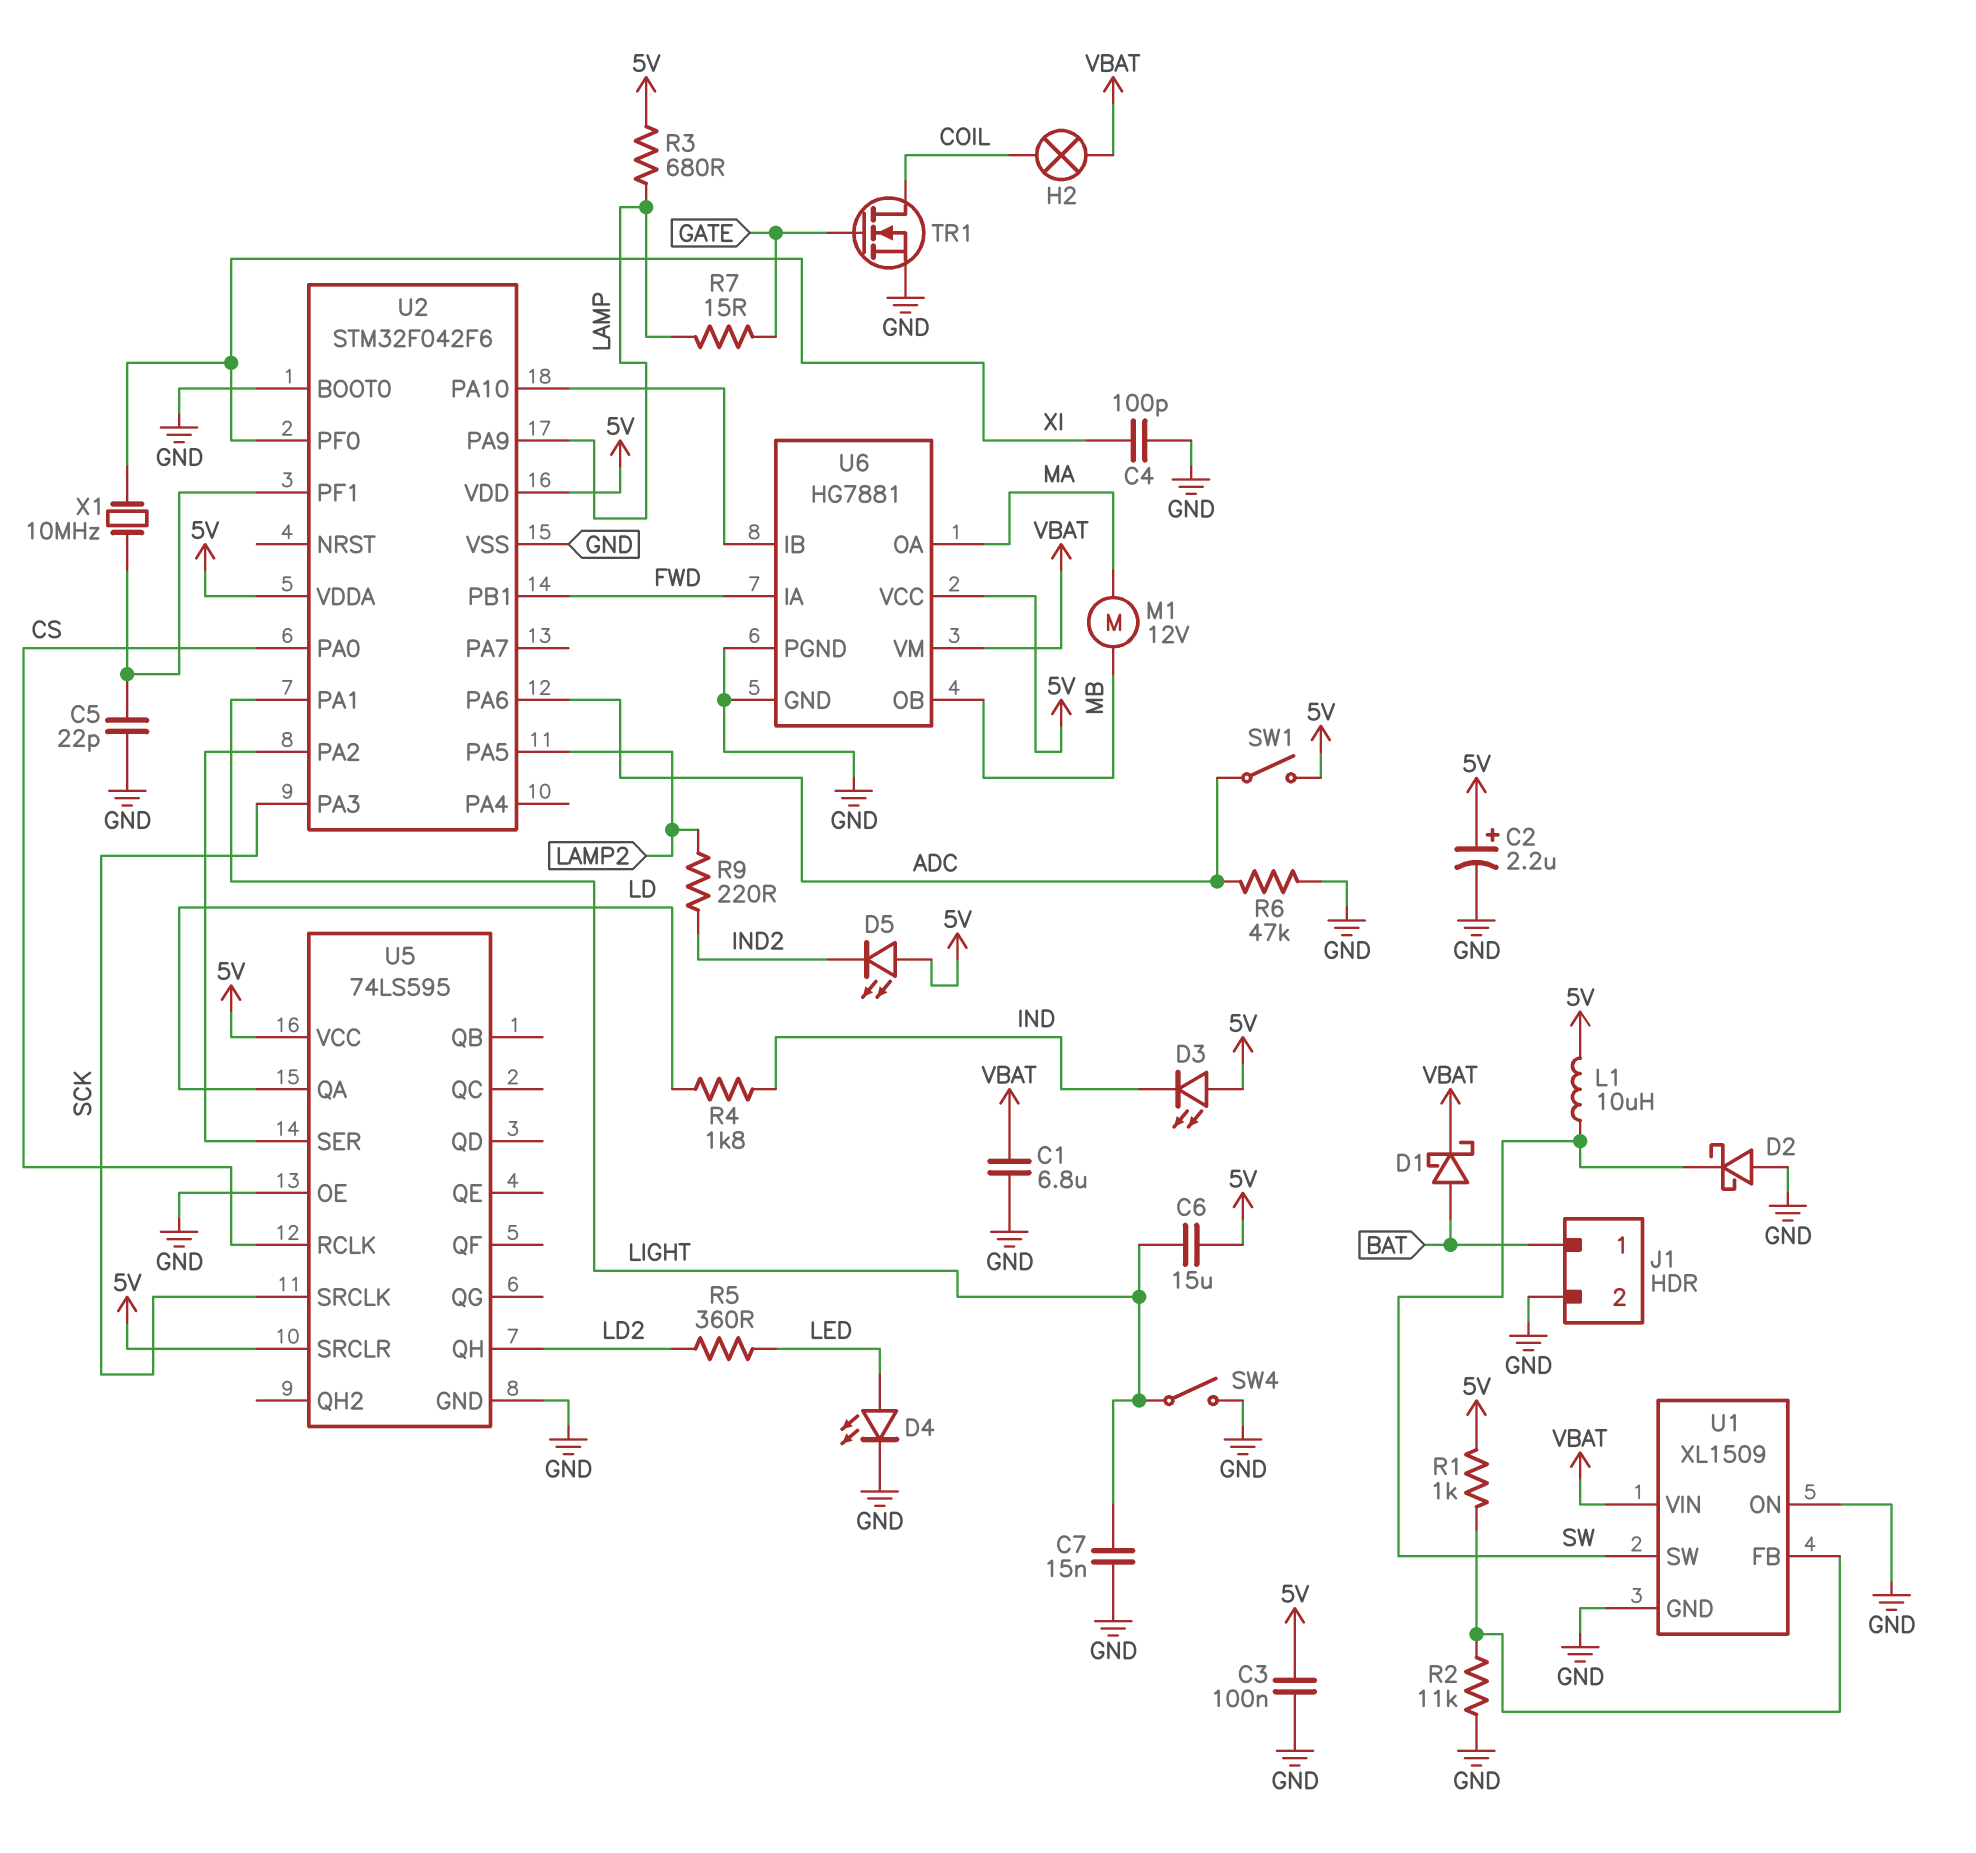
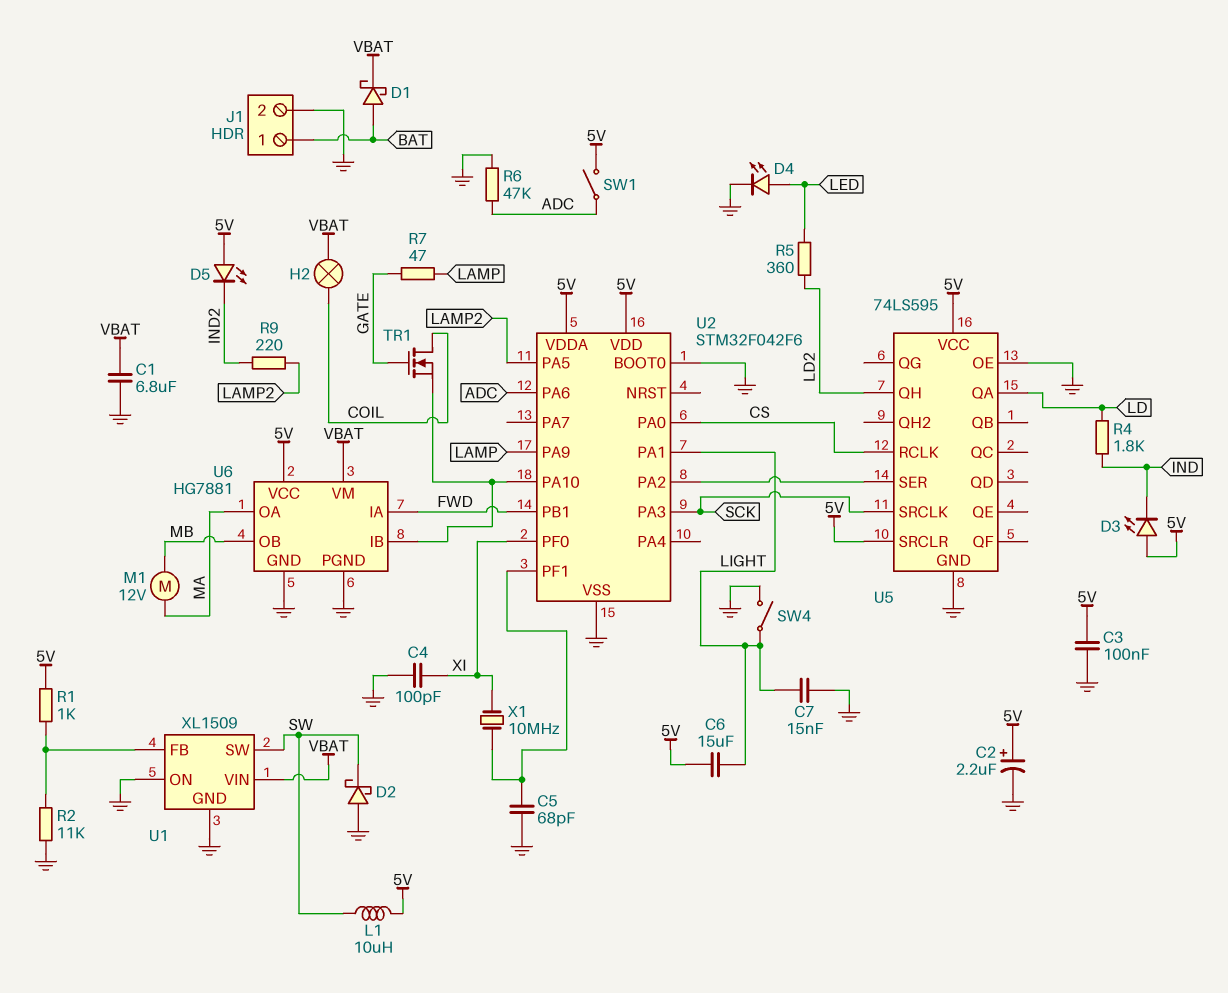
C5: 22pF (GND, U2/PF1) -> 68pF (GND, U2/PF1)
R3: 680 (5V, LAMP) -> none
R7: 15 (GATE, LAMP) -> 47 (GATE, LAMP)
TR1: NMOS (G GATE, D COIL, S GND) -> NMOS (G GATE, D COIL, S U2/PA10)

